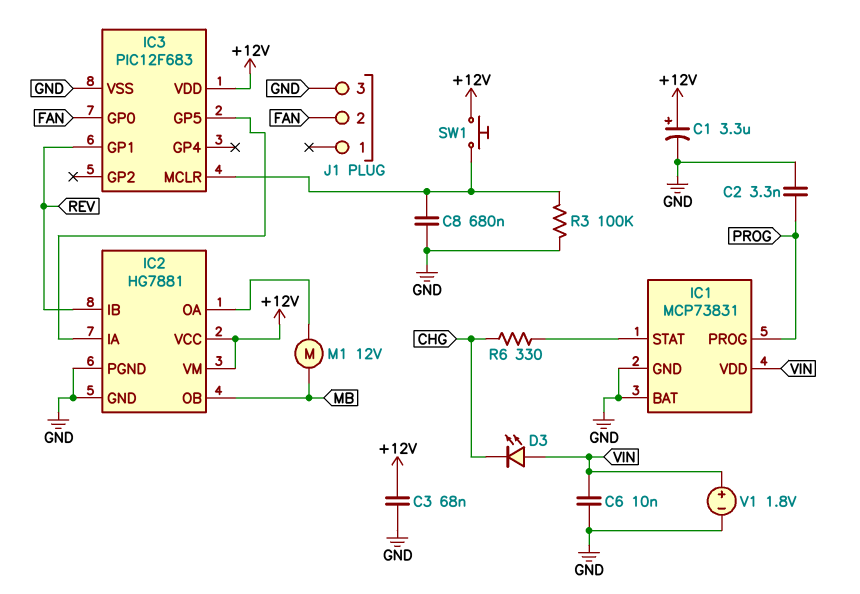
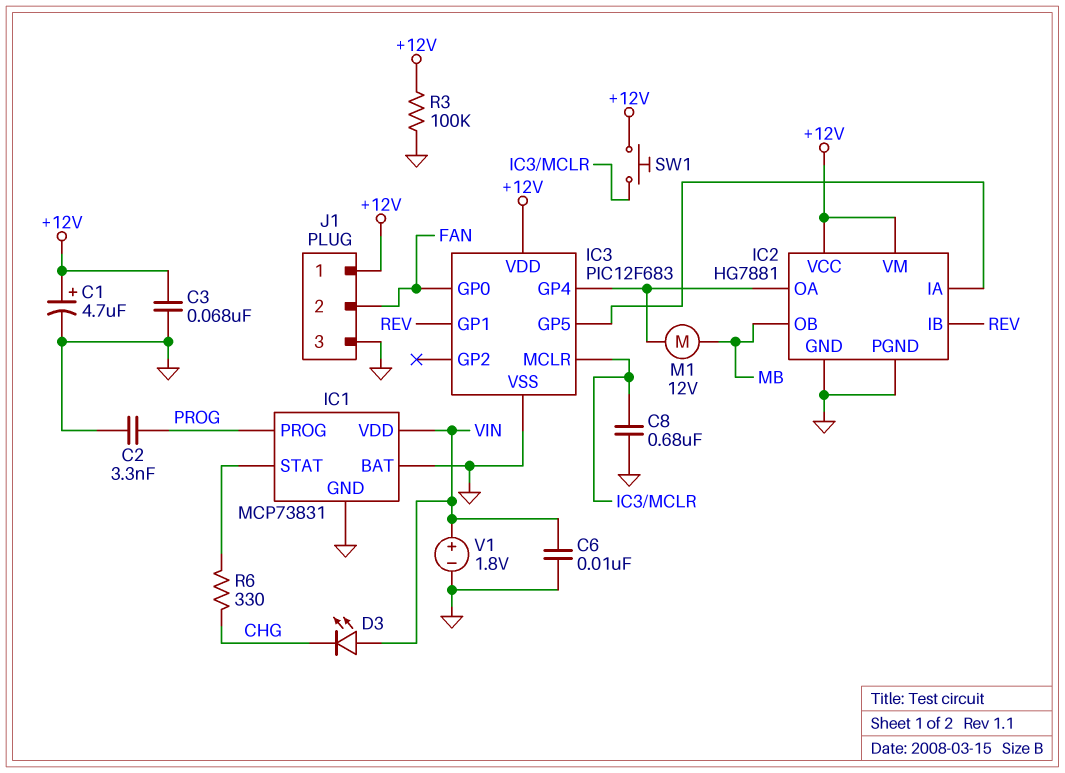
C1: 3.3uF (plus +12V, minus GND) -> 4.7uF (plus +12V, minus GND)
IC3 pin GP4: none -> IC2/OA
J1 pin 1: none -> +12V
R3: 100k (GND, IC3/MCLR) -> 100k (+12V, GND)

